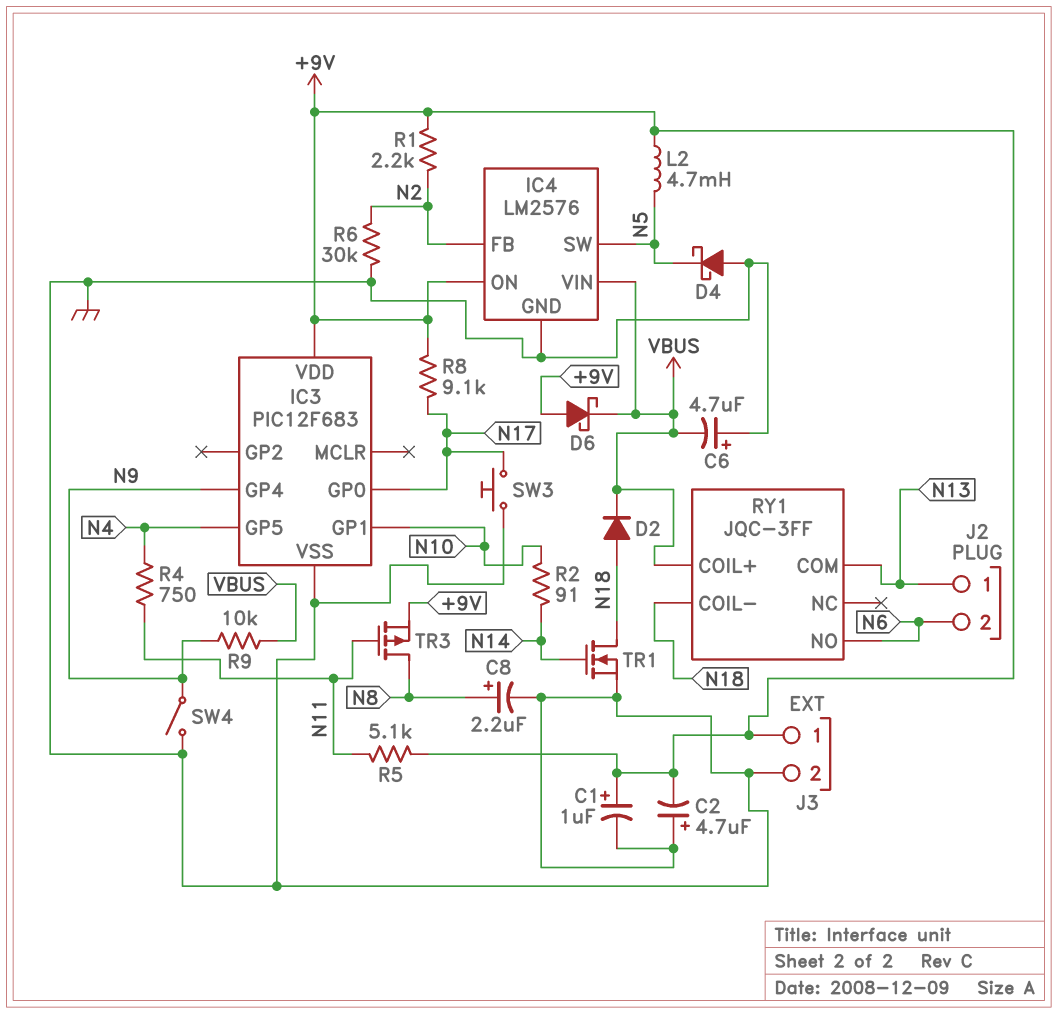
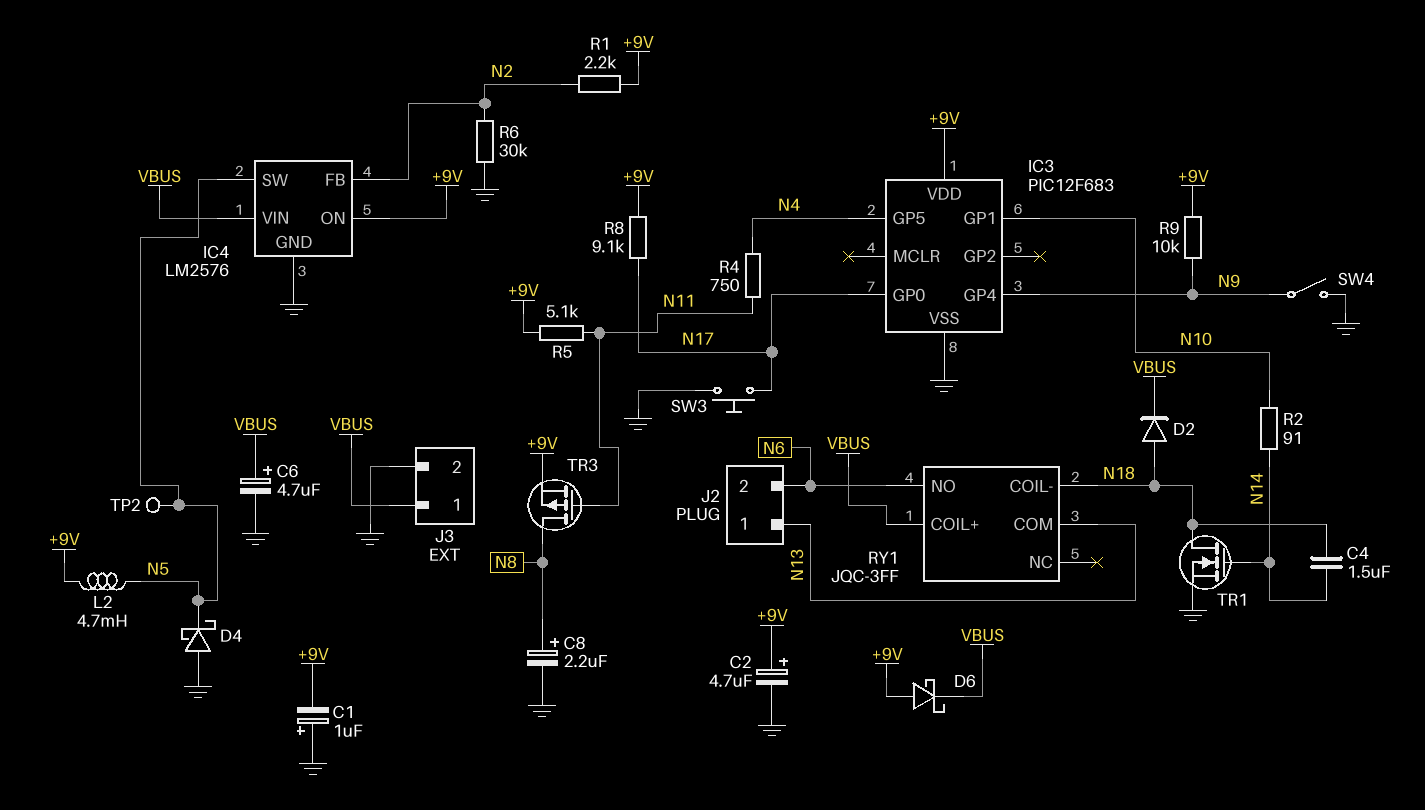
C1: 1uF (plus +9V, minus GND) -> 1uF (plus GND, minus +9V)
C2: 4.7uF (plus GND, minus +9V) -> 4.7uF (plus +9V, minus GND)
C4: none -> 1.5uF (N14, N18)
C6: 4.7uF (plus GND, minus VBUS) -> 4.7uF (plus VBUS, minus GND)
J3 pin 1: +9V -> VBUS
R9: 10k (N9, VBUS) -> 10k (+9V, N9)
TP2: none -> test point (N5)

